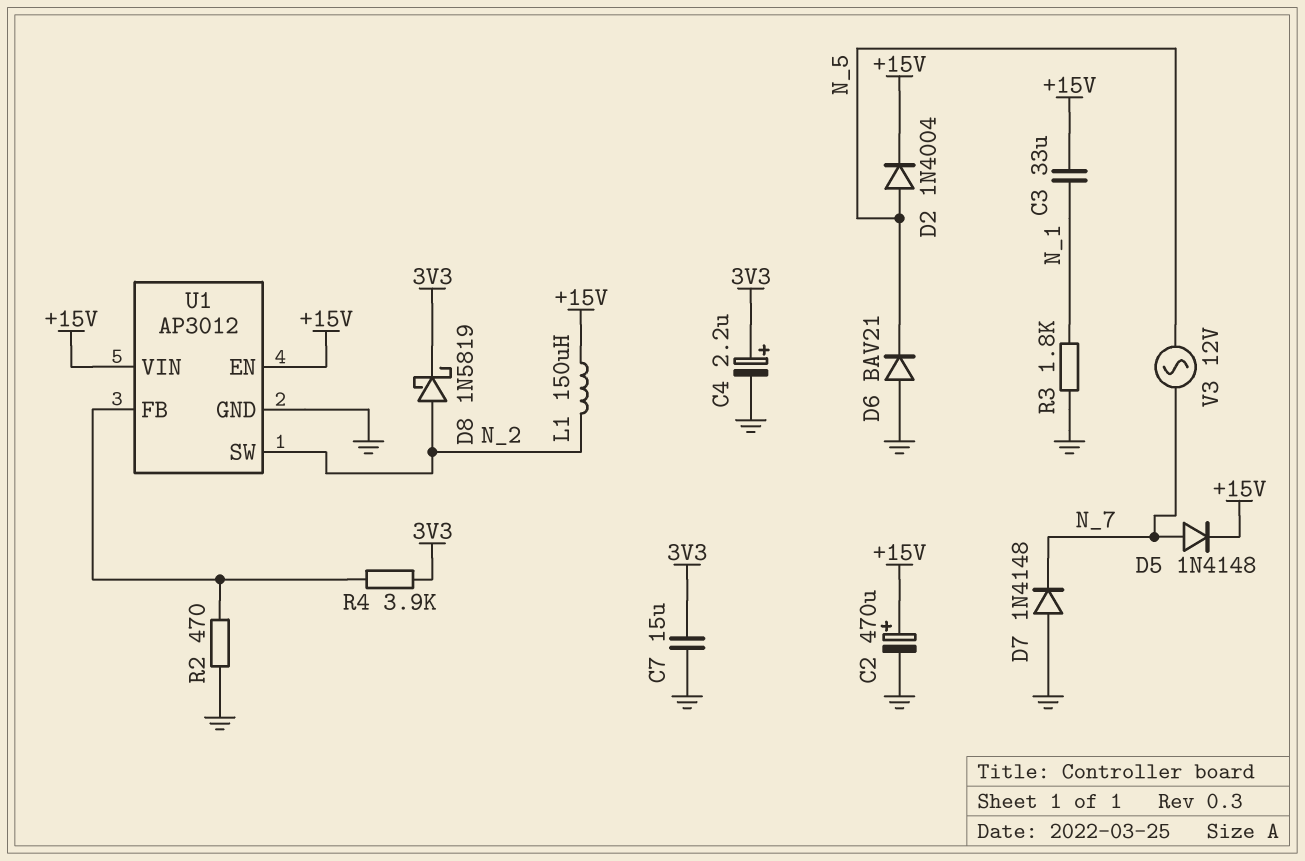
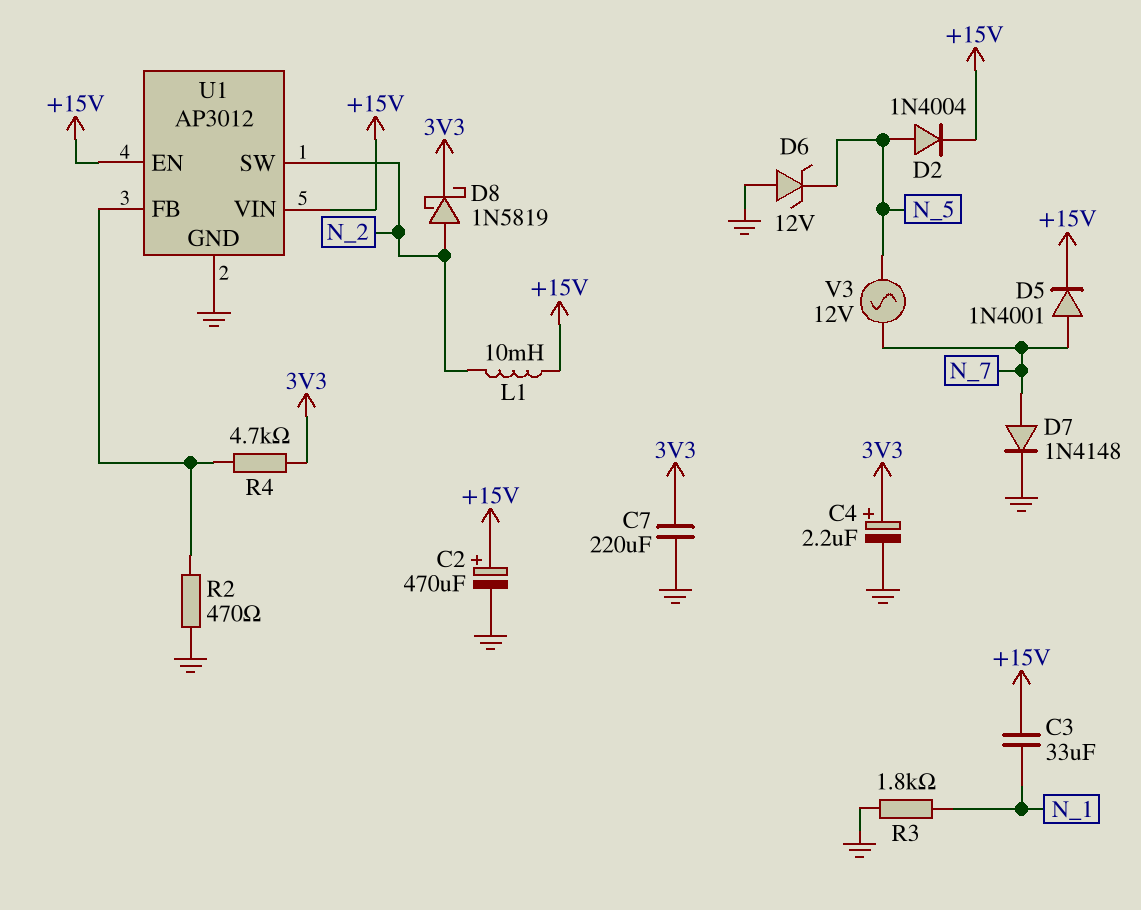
C7: 15uF (3V3, GND) -> 220uF (3V3, GND)
D5: diode 1N4148 (A N_7, K +15V) -> diode 1N4001 (A N_7, K +15V)
D6: diode BAV21 (A GND, K N_5) -> zener 12V (A GND, K N_5)
D7: diode 1N4148 (A GND, K N_7) -> diode 1N4148 (A N_7, K GND)
L1: 150uH (+15V, N_2) -> 10mH (+15V, N_2)
R4: 3.9k (3V3, U1/FB) -> 4.7k (3V3, U1/FB)

